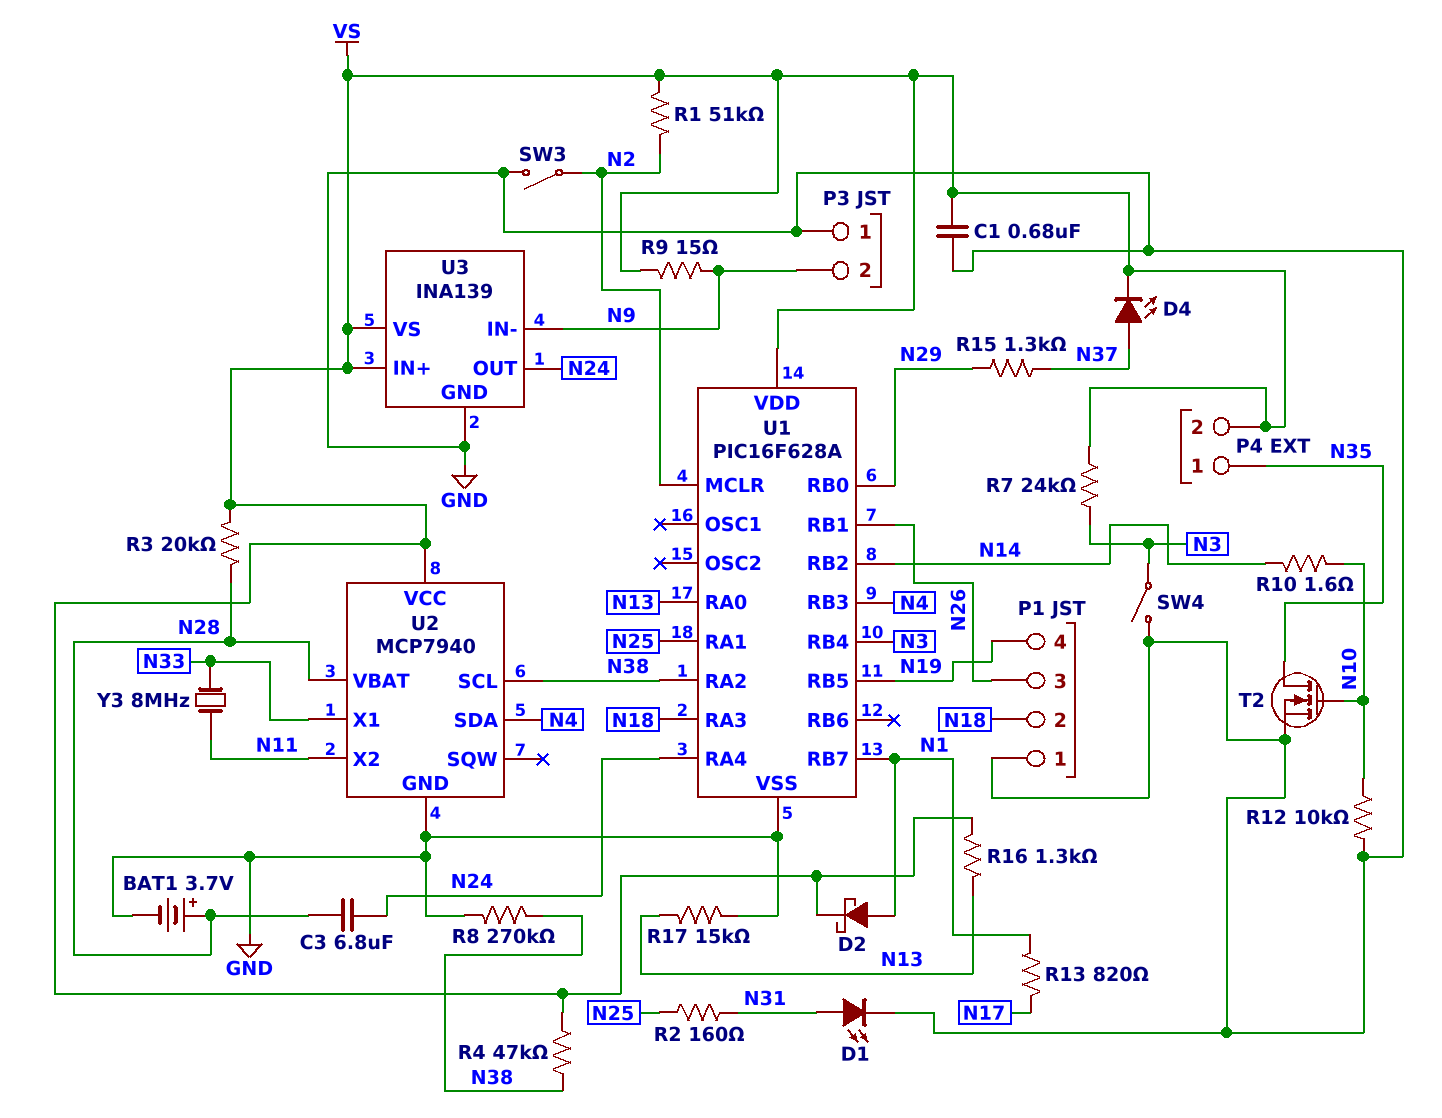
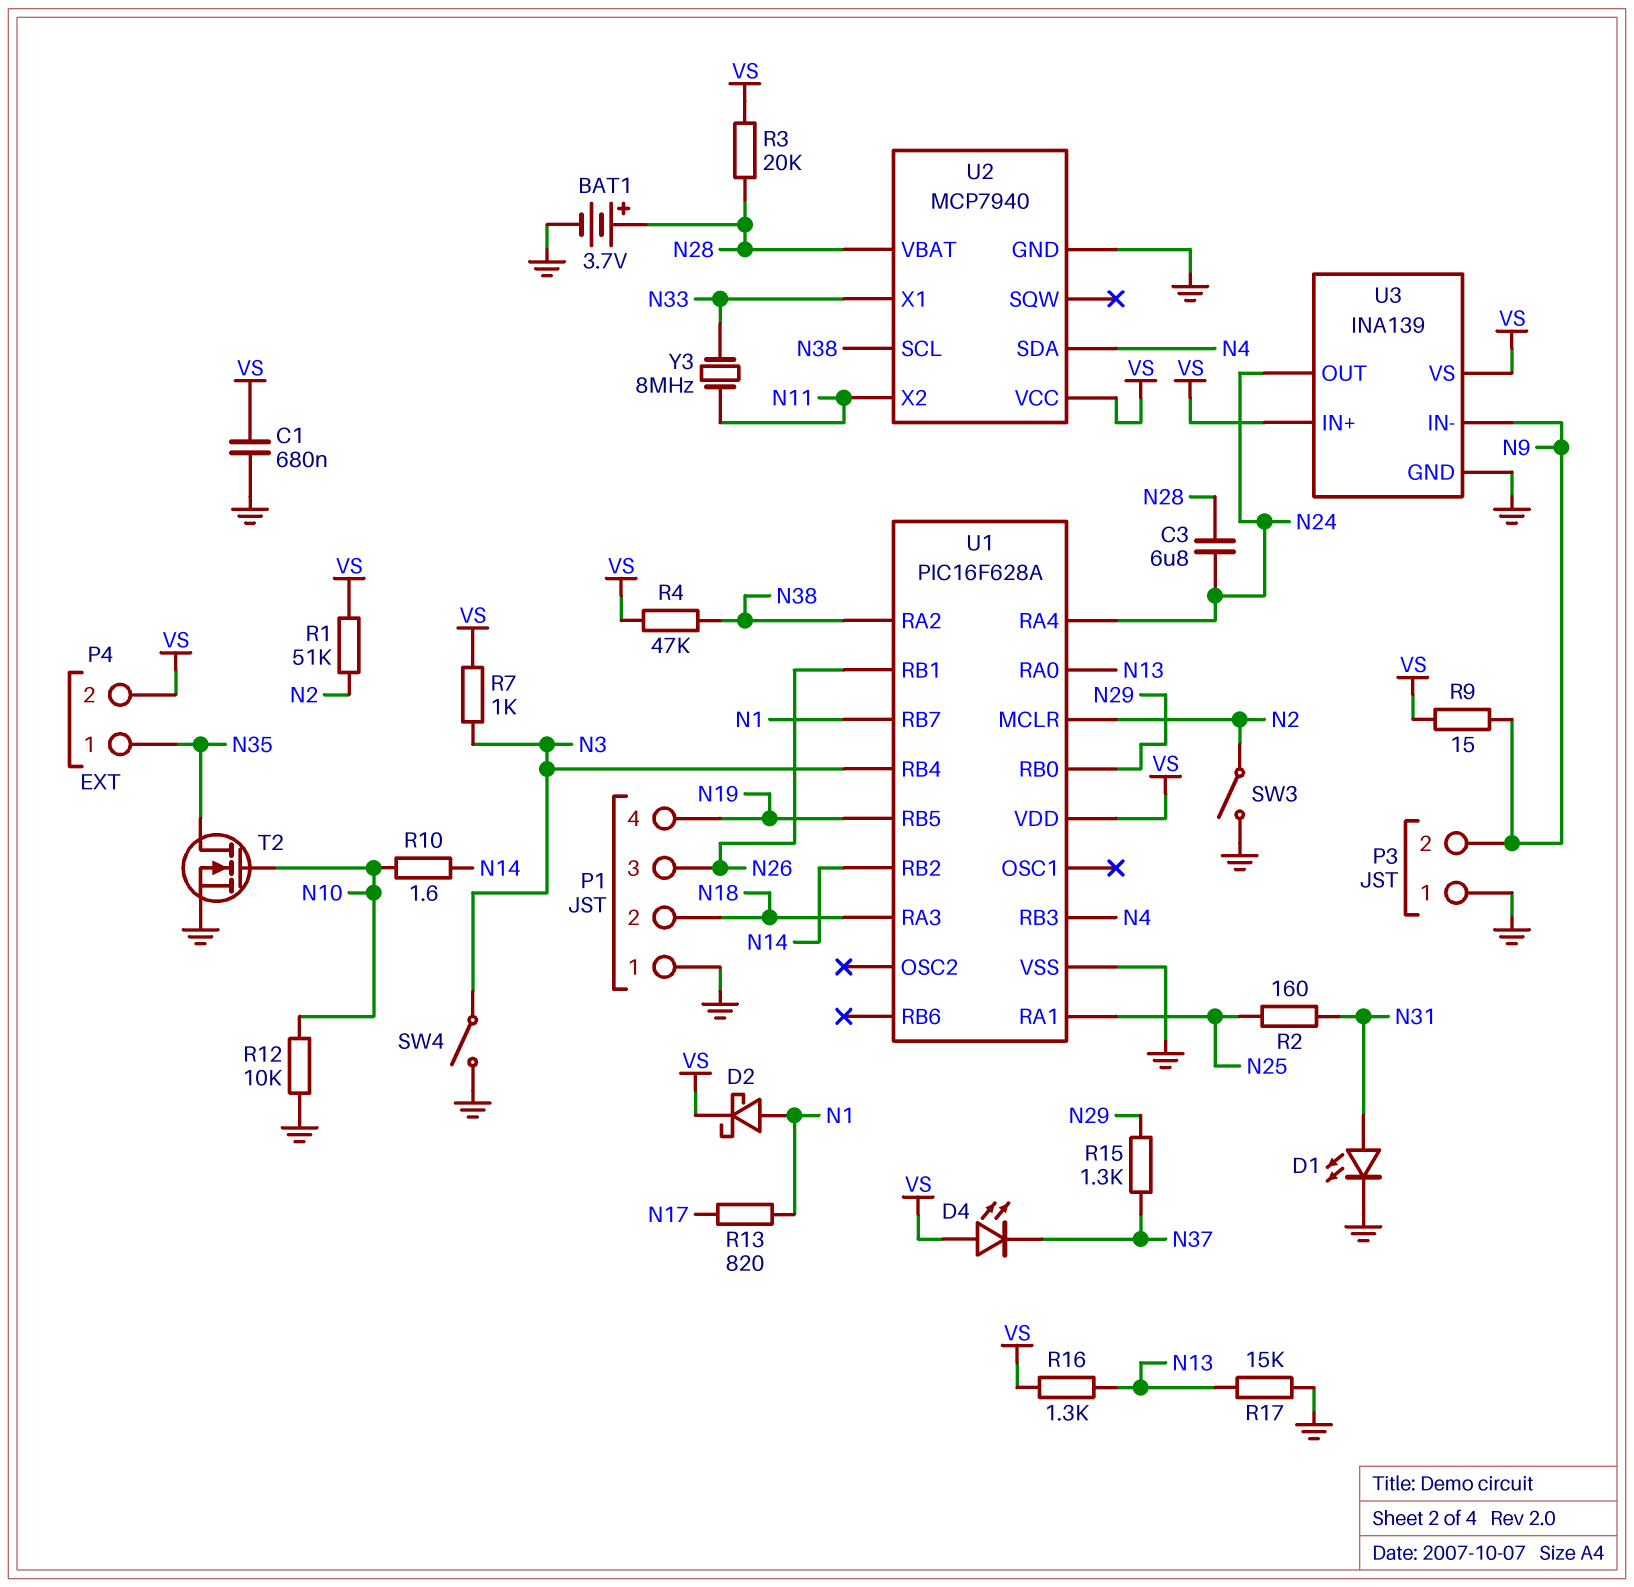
D4: LED (A N37, K VS) -> LED (A VS, K N37)
R7: 24k (N3, VS) -> 1k (N3, VS)
R8: 270k (GND, N38) -> none

